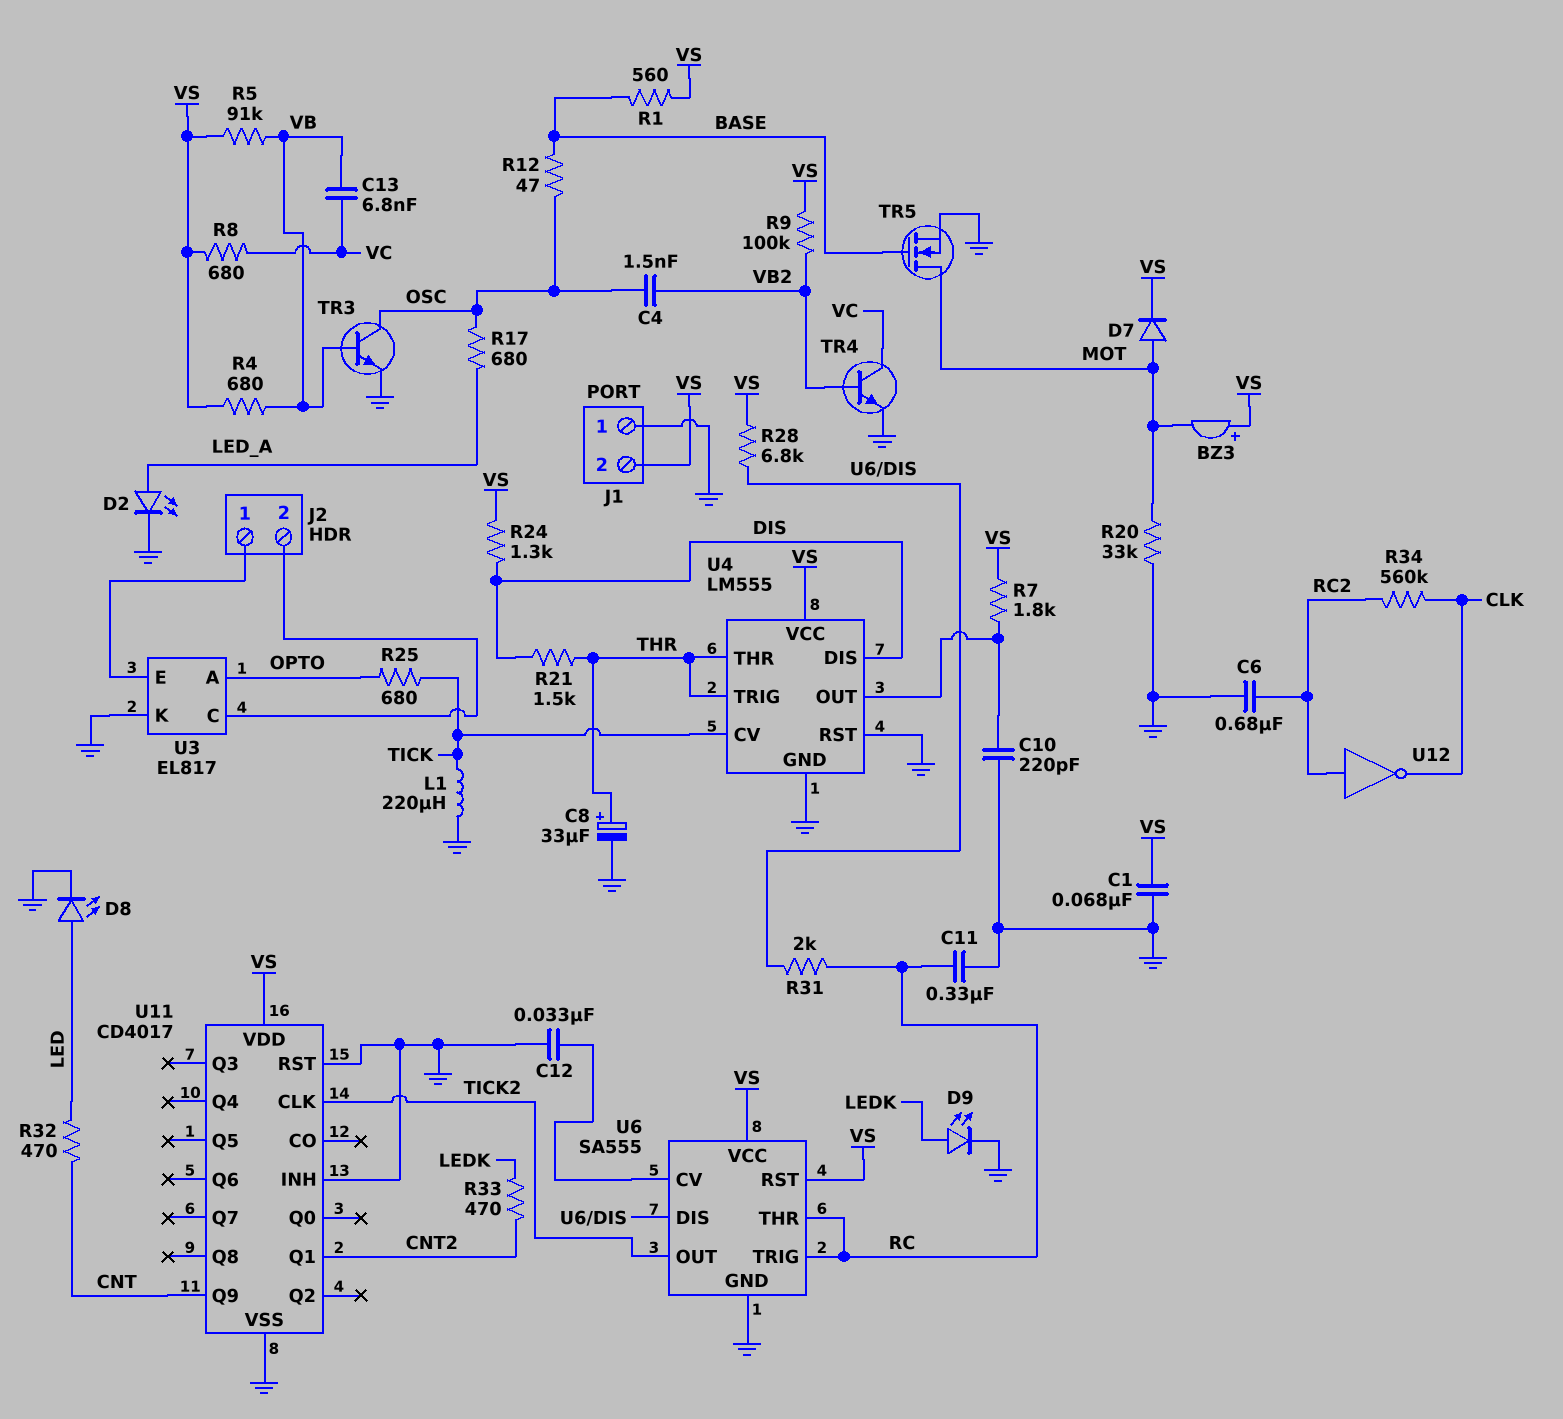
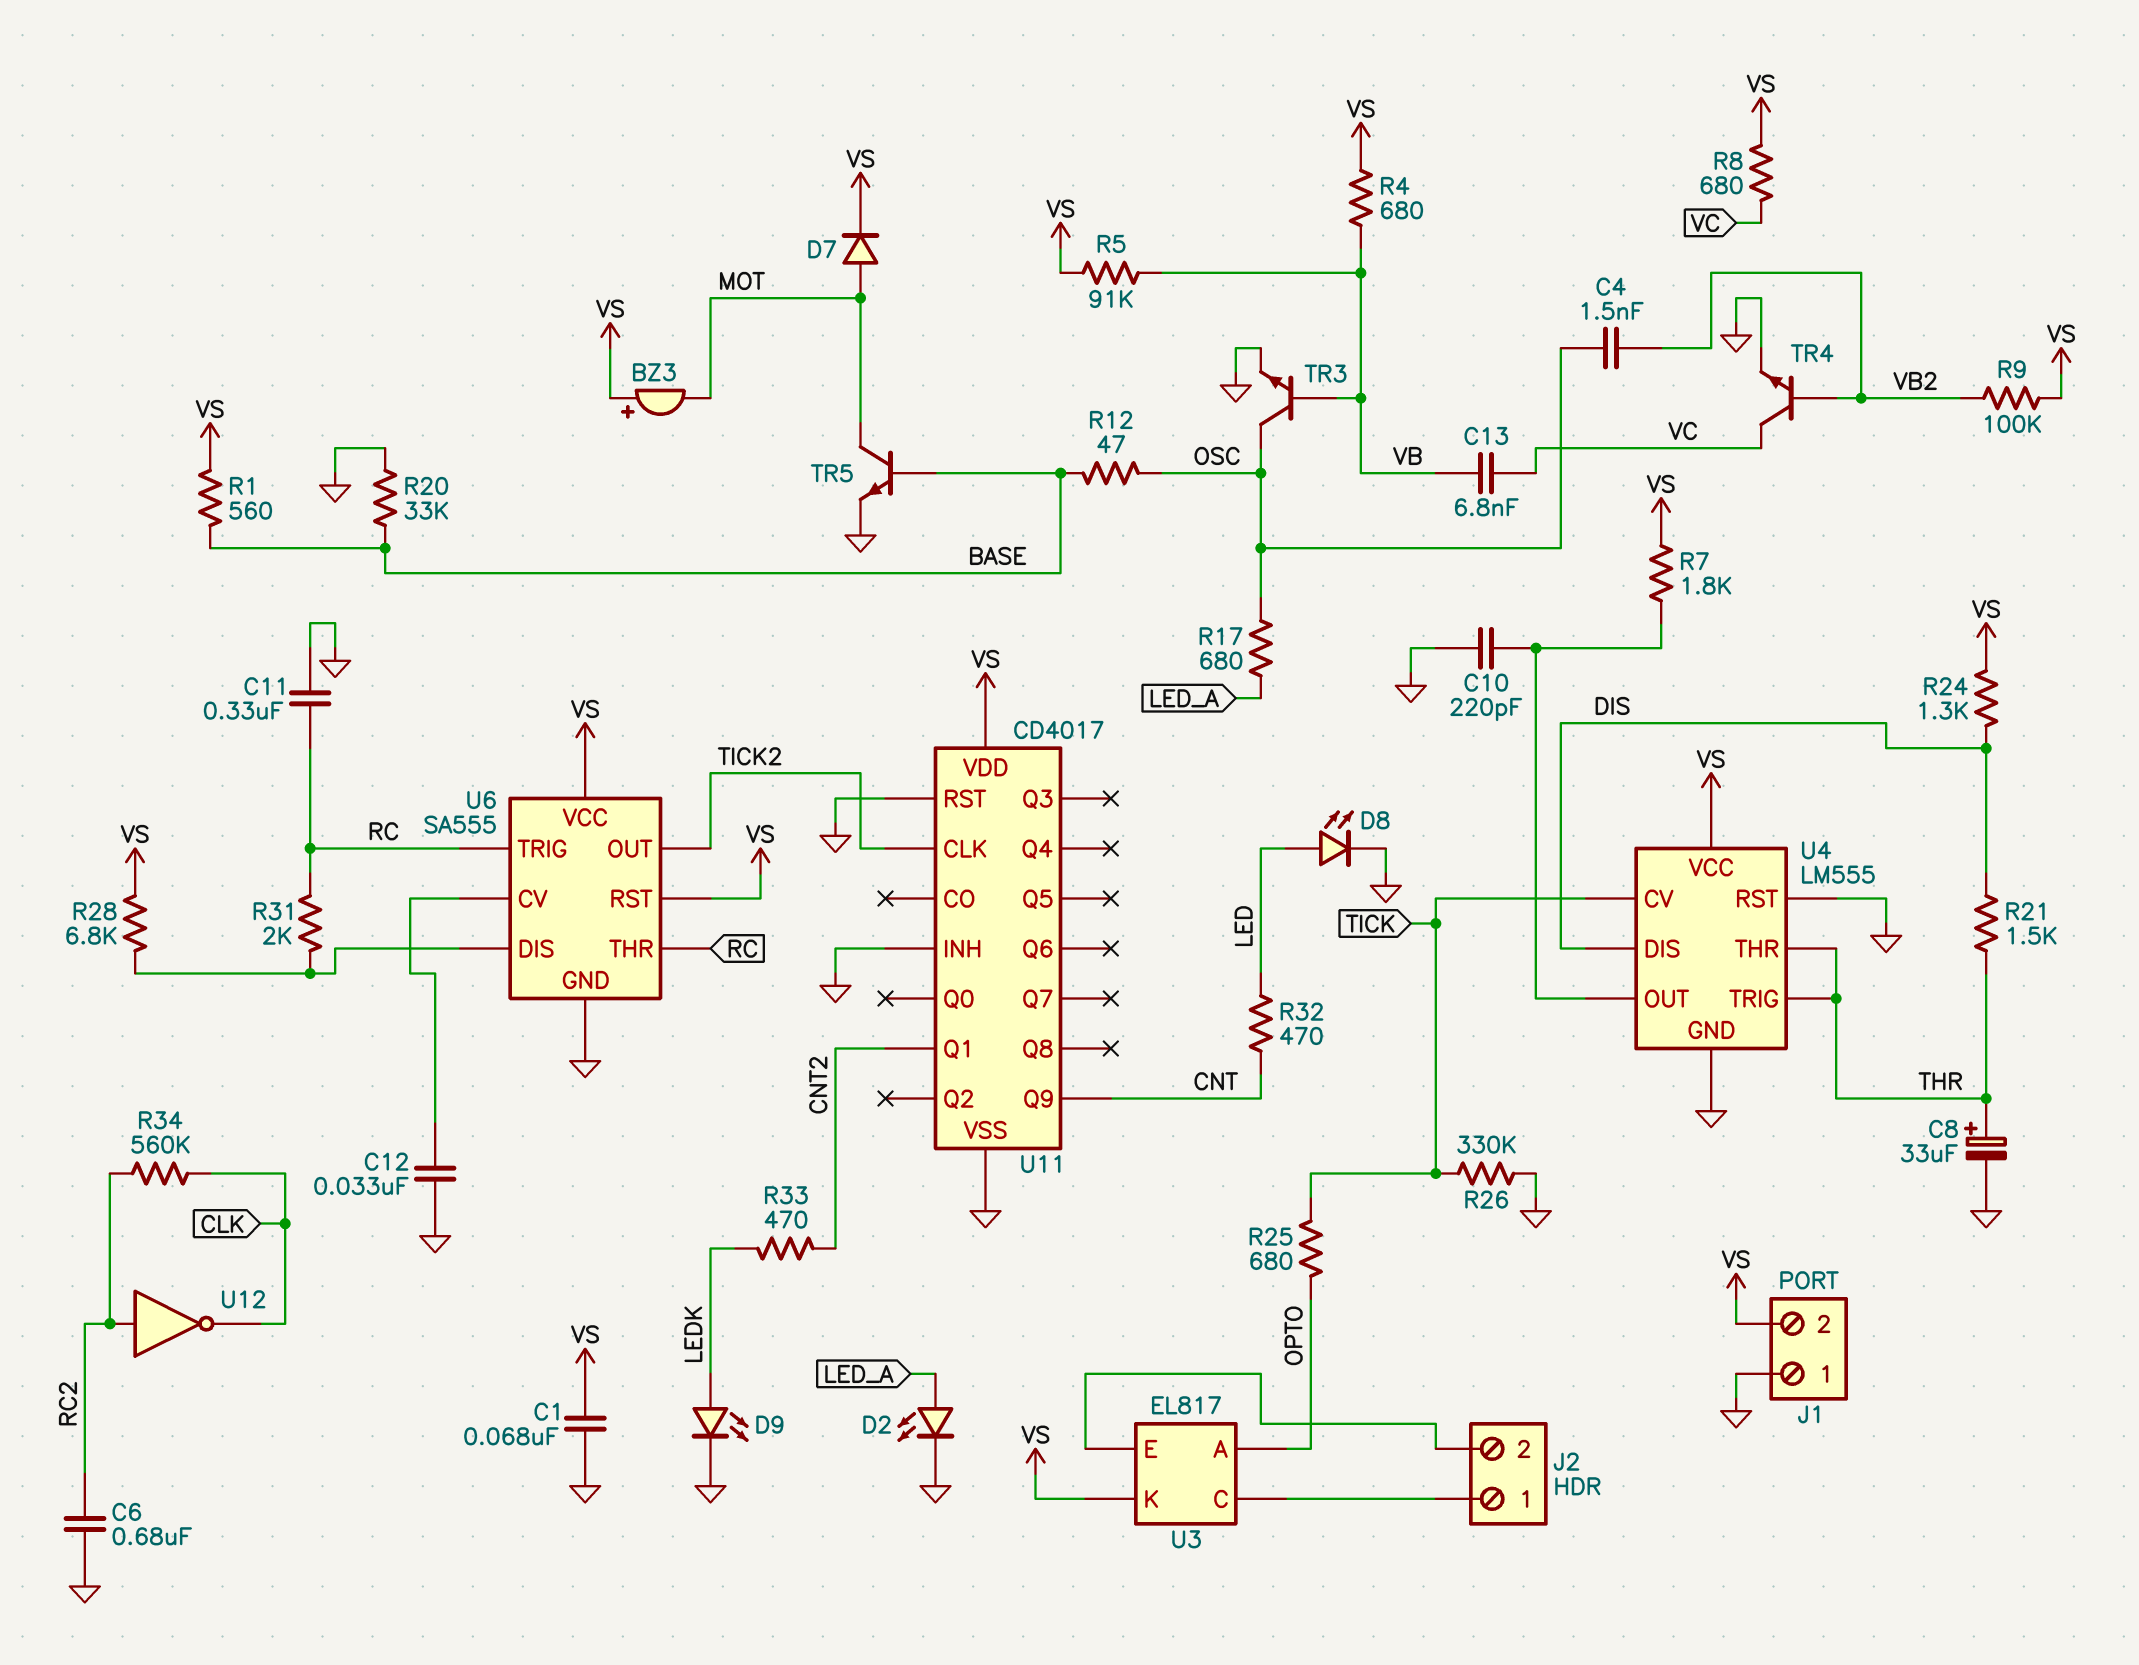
L1: 220uH (GND, TICK) -> none
R20: 33k (GND, MOT) -> 33k (BASE, GND)
R26: none -> 330k (GND, TICK)
TR5: NMOS (G BASE, D MOT, S GND) -> NPN (B BASE, C MOT, E GND)
U3 pin C: J2/2 -> J2/1
U3 pin E: J2/1 -> J2/2
U3 pin K: GND -> VS

